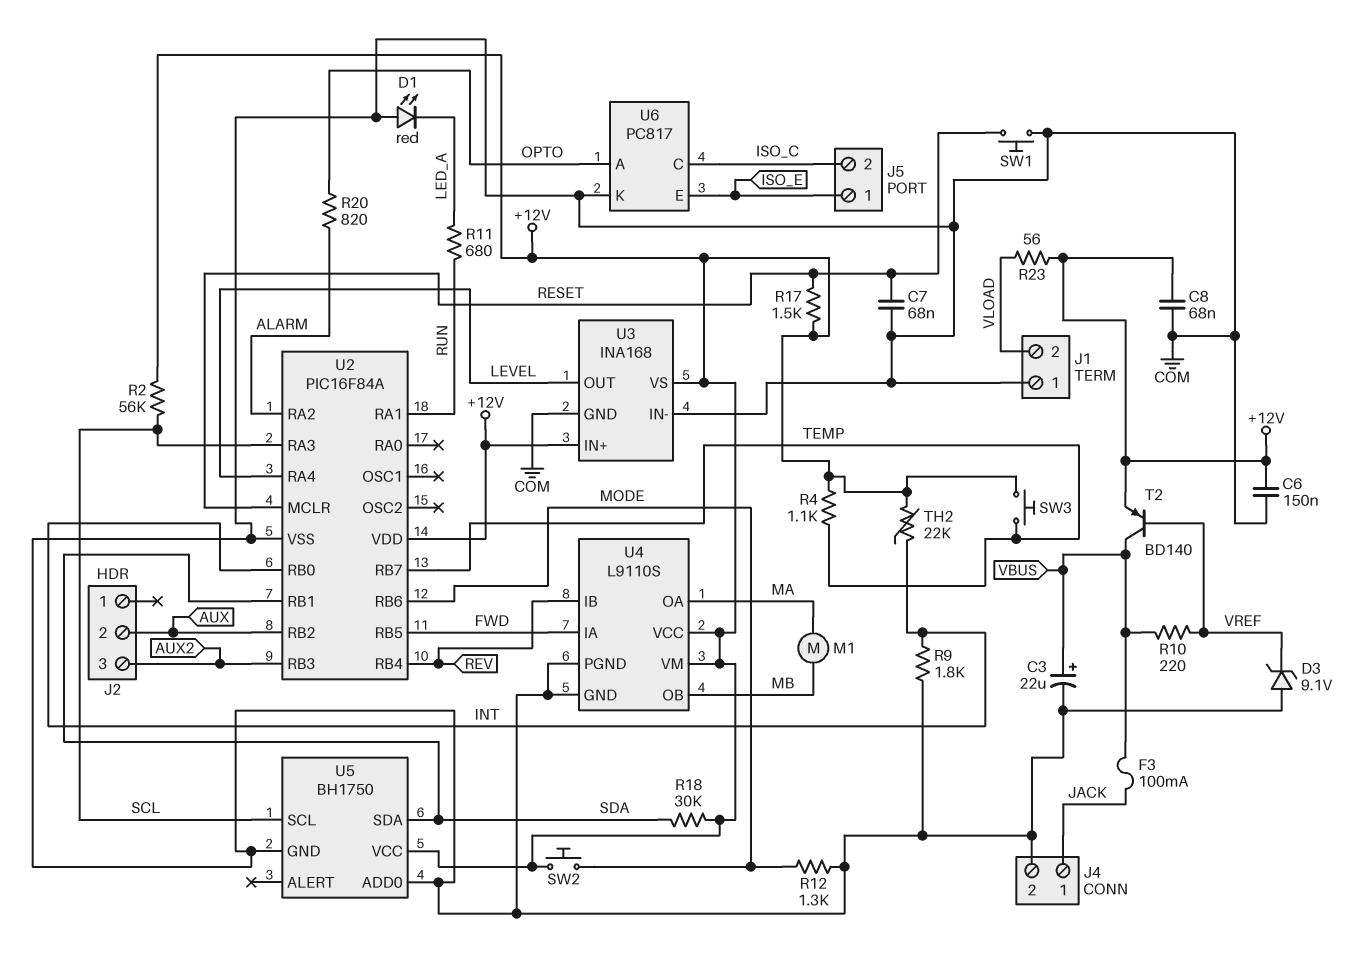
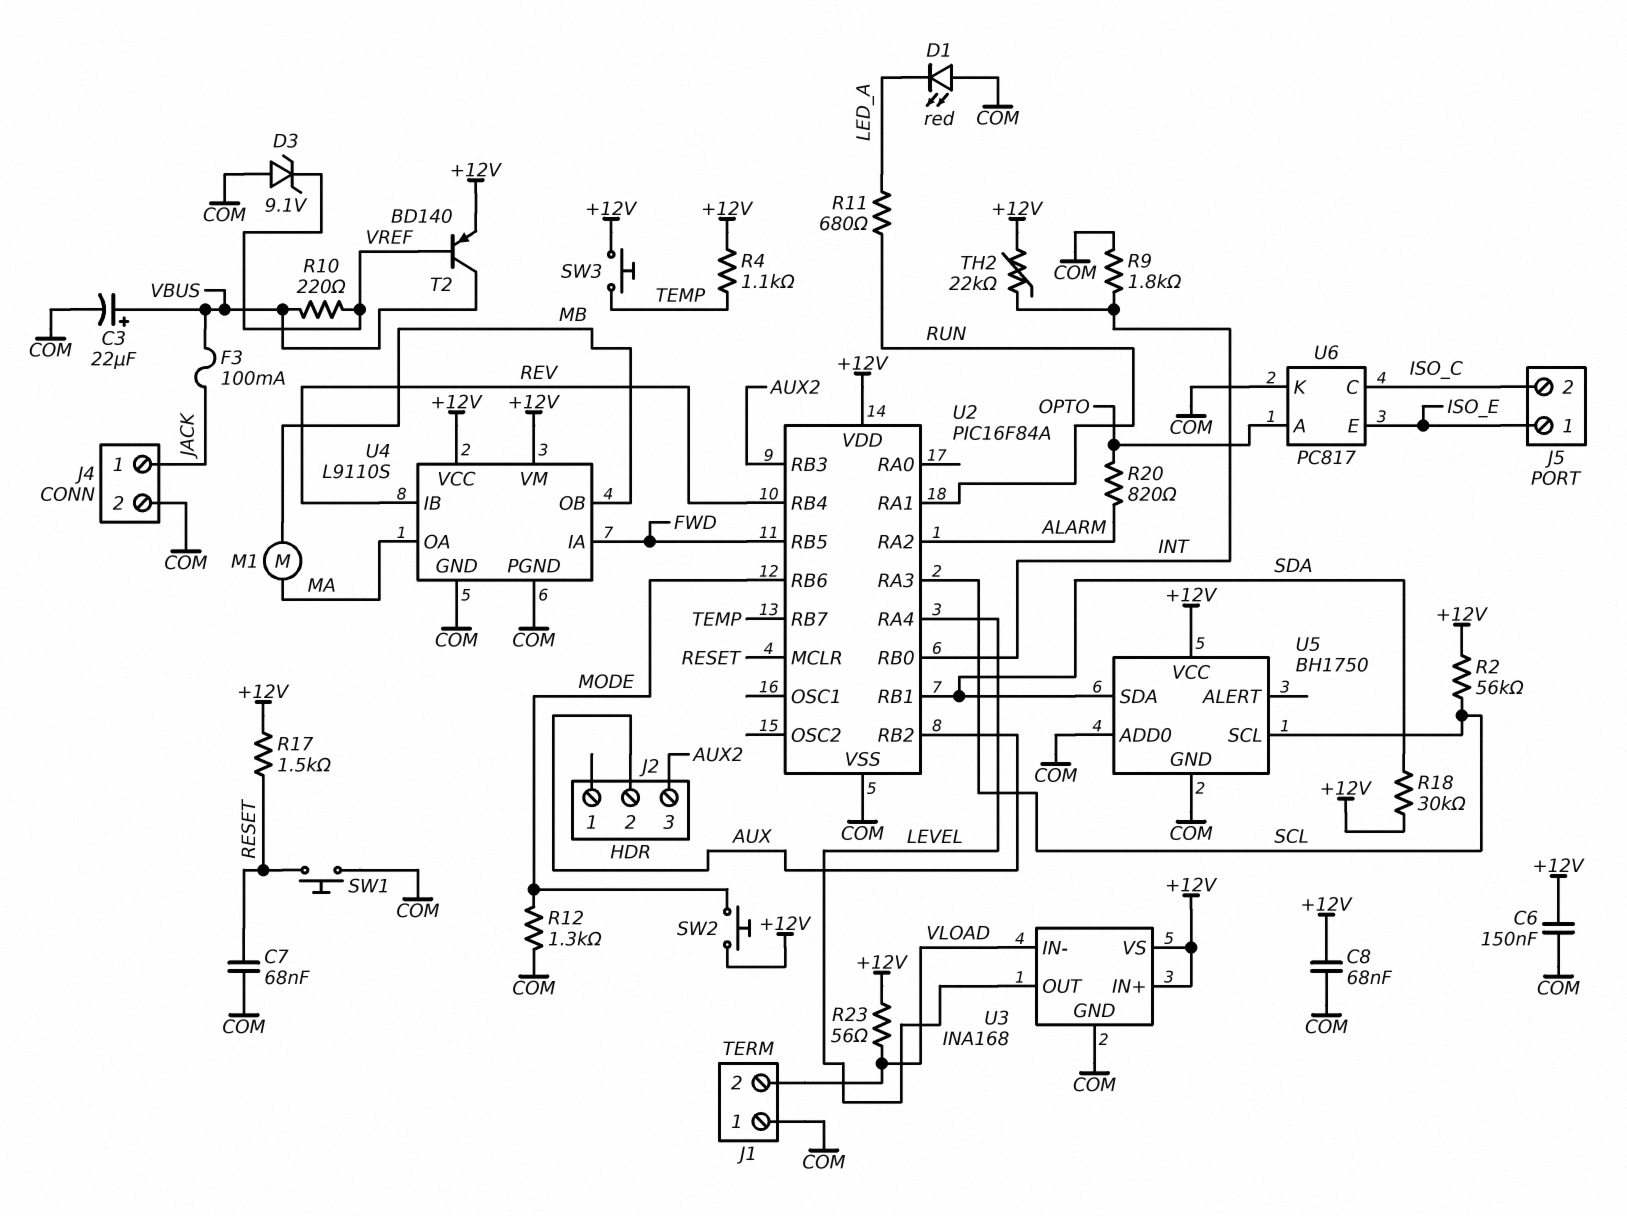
U3 pin IN-: COM -> VLOAD

